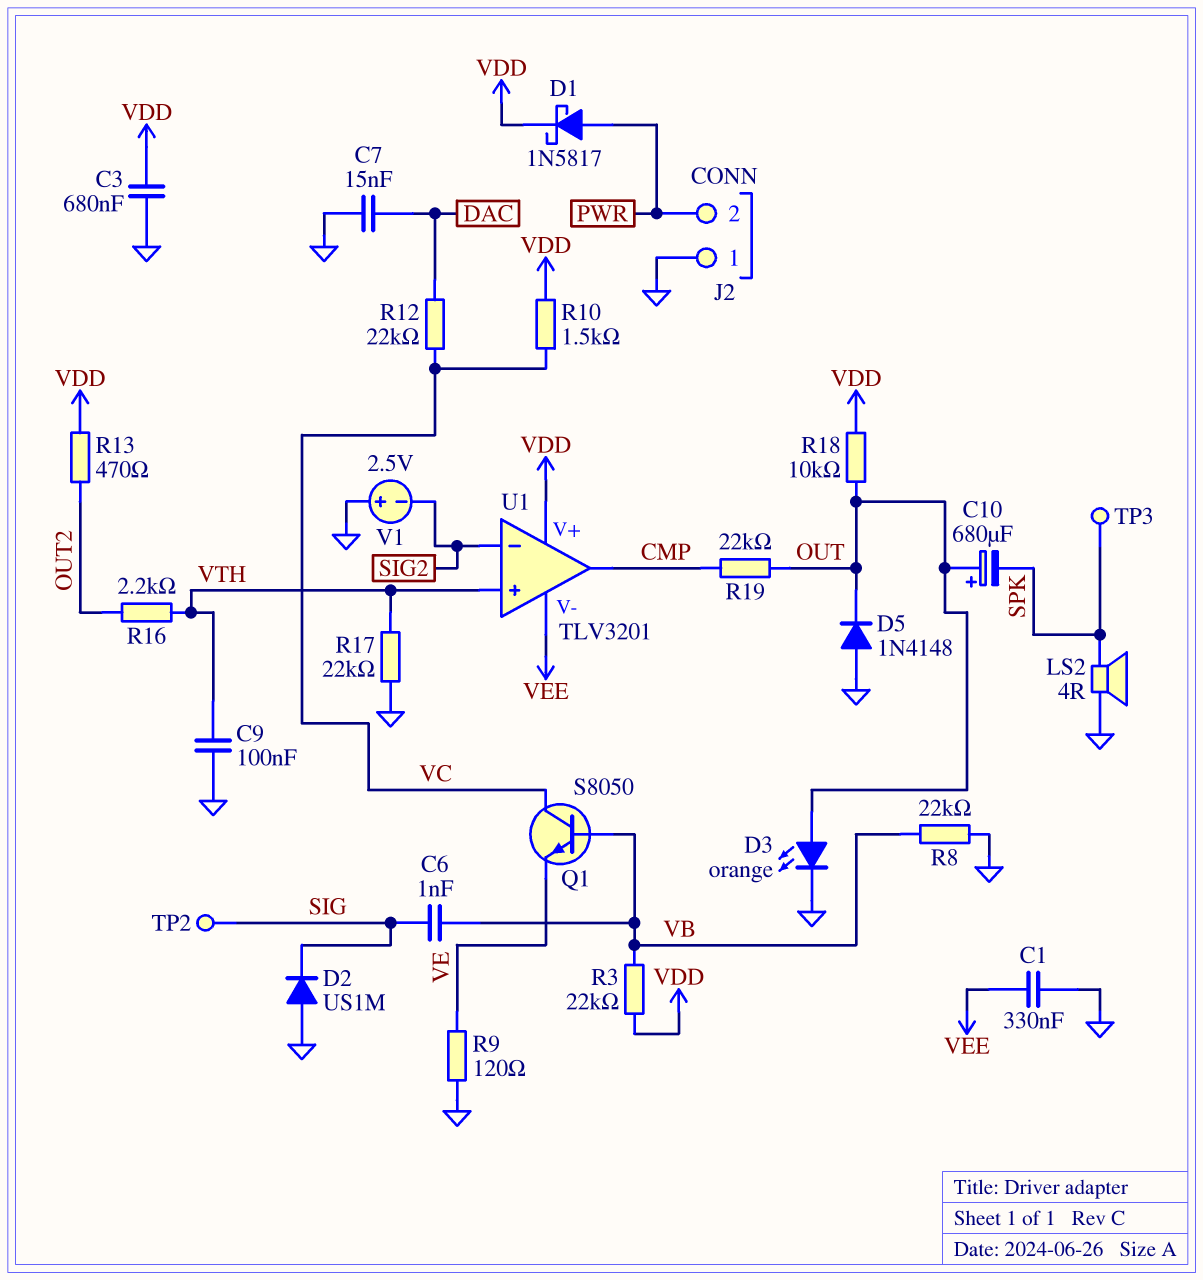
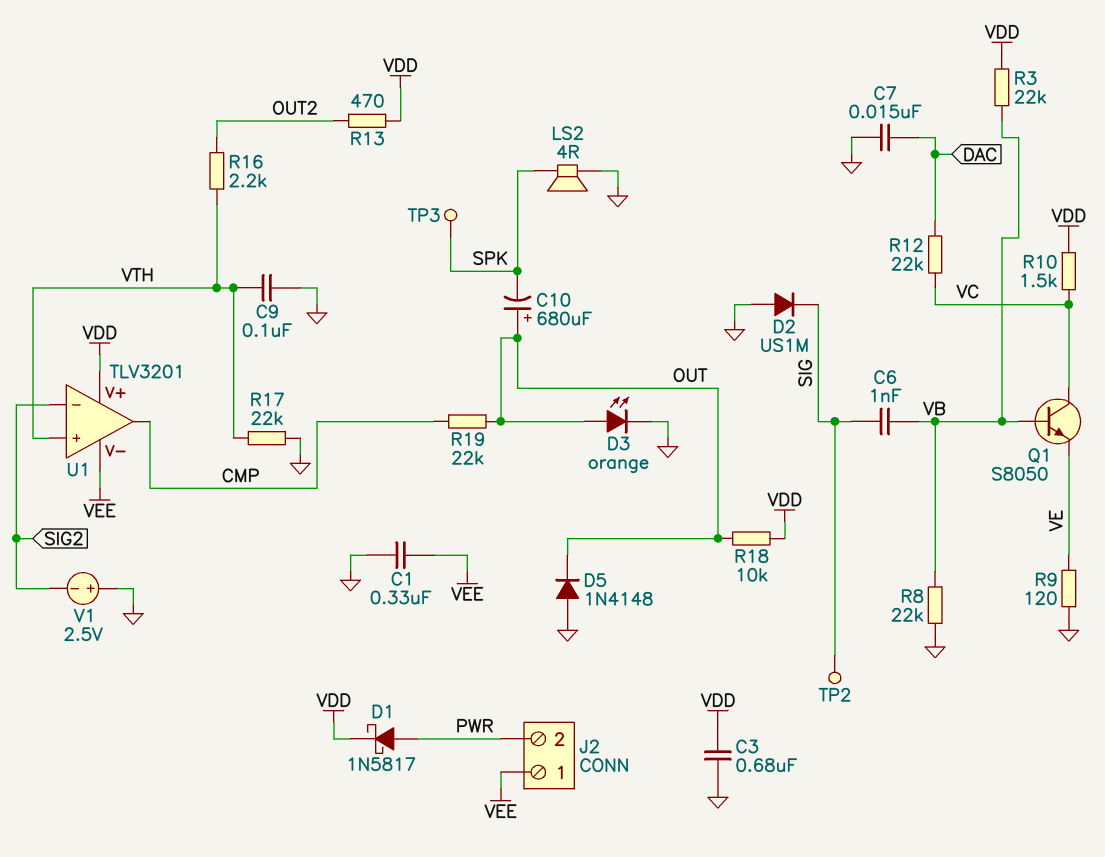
J2 pin 1: GND -> VEE

